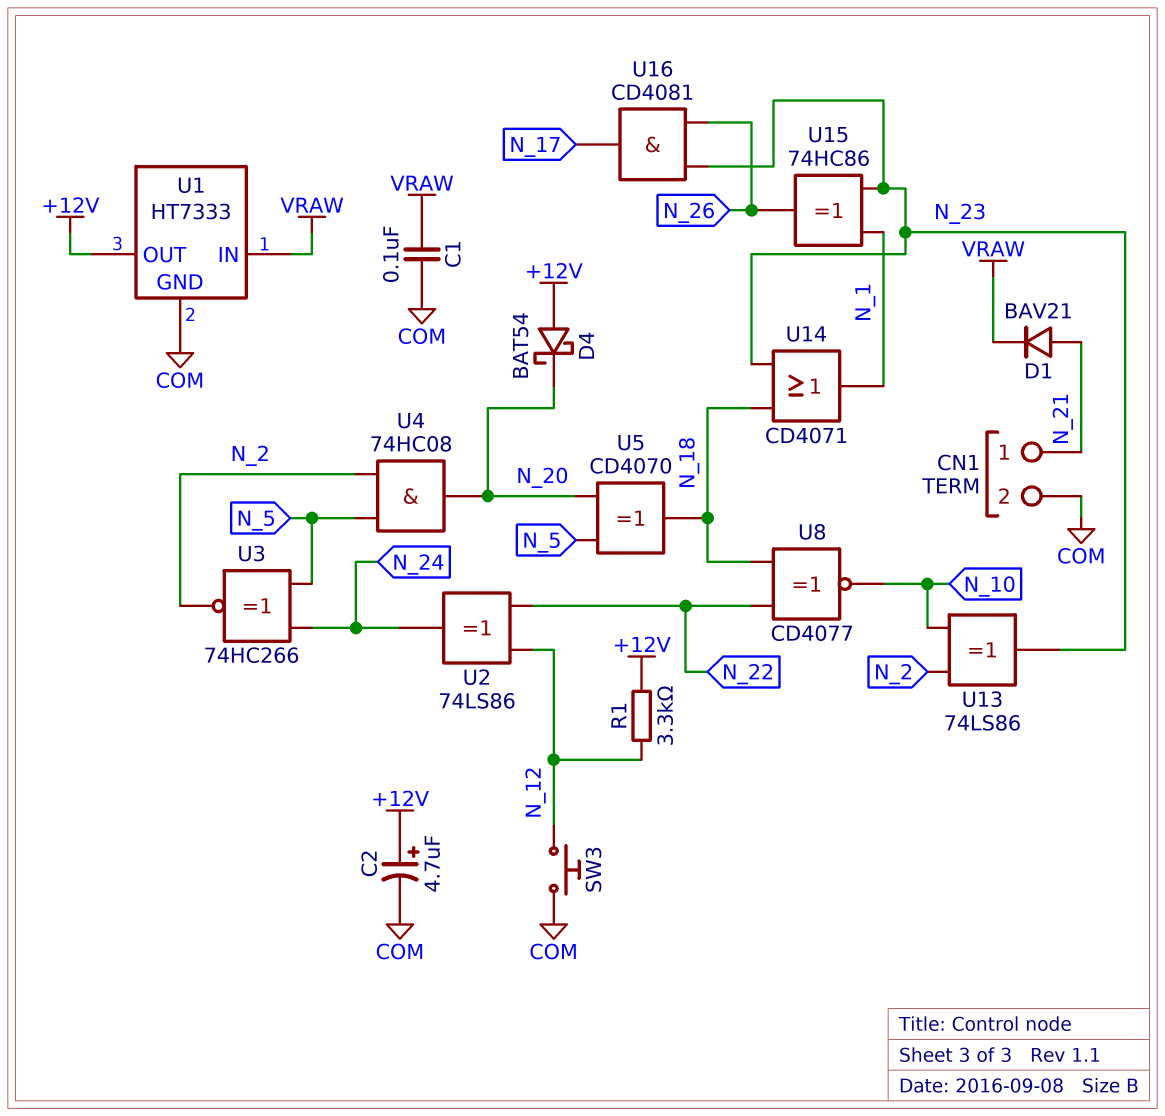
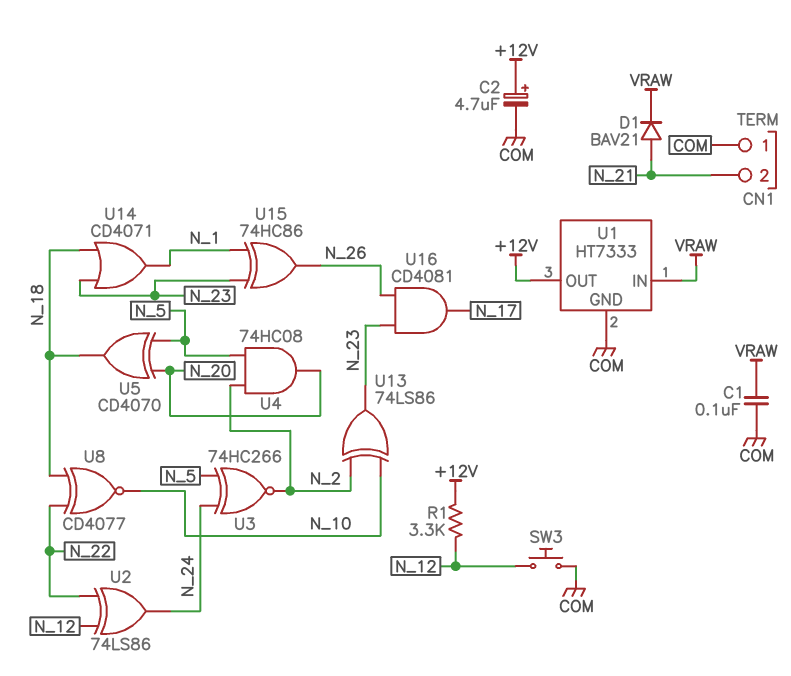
CN1 pin 1: N_21 -> COM
CN1 pin 2: COM -> N_21
D4: schottky BAT54 (A +12V, K N_20) -> none

